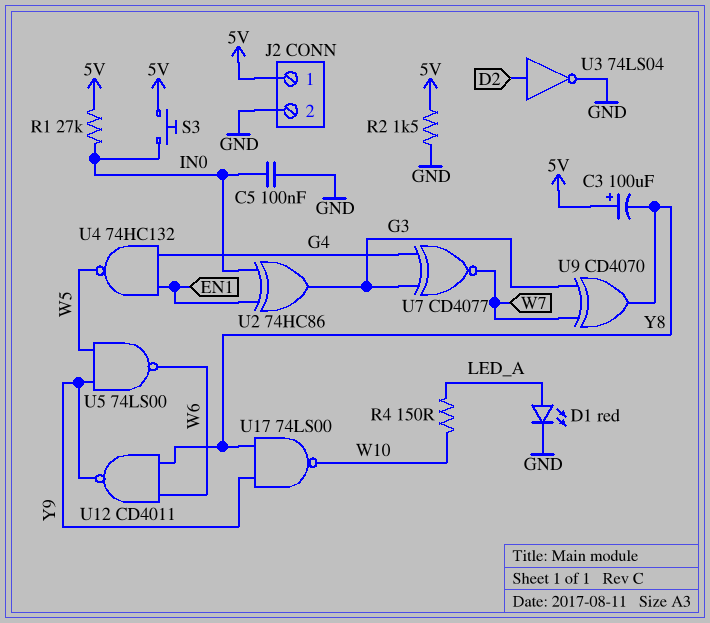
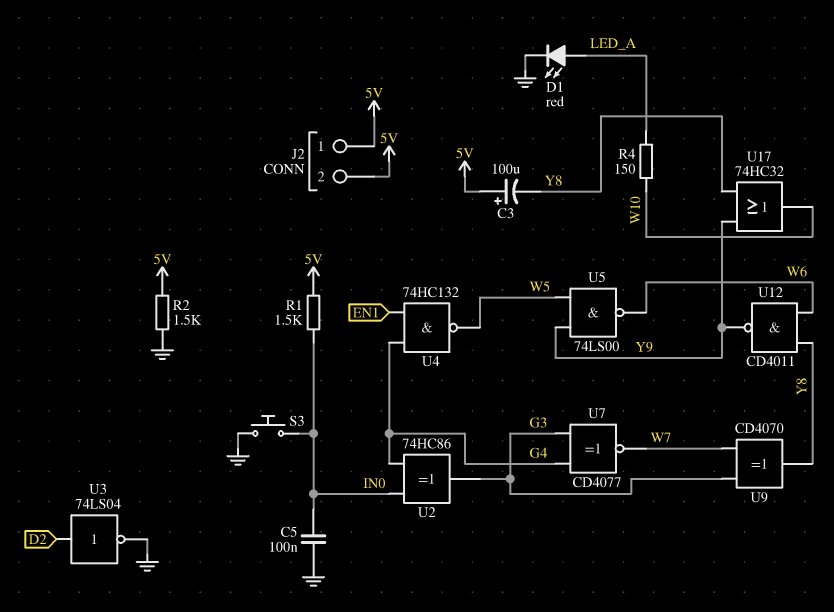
J2 pin 2: GND -> 5V
R1: 27k (5V, IN0) -> 1.5k (5V, IN0)
S3: button (5V, IN0) -> button (GND, IN0)
U2: XOR 74HC86 (in EN1, in IN0, out G3) -> XOR 74HC86 (in G4, in IN0, out G3)
U17: NAND 74LS00 (in Y8, in Y9, out W10) -> OR 74HC32 (in Y8, in Y9, out W10)

